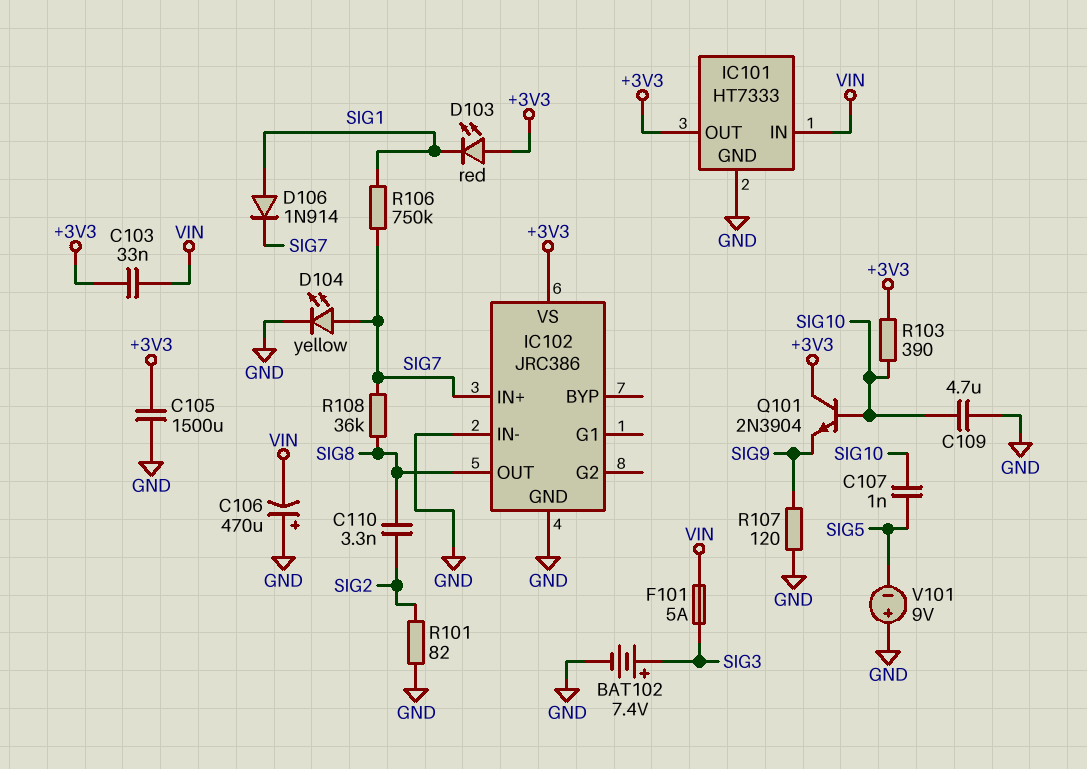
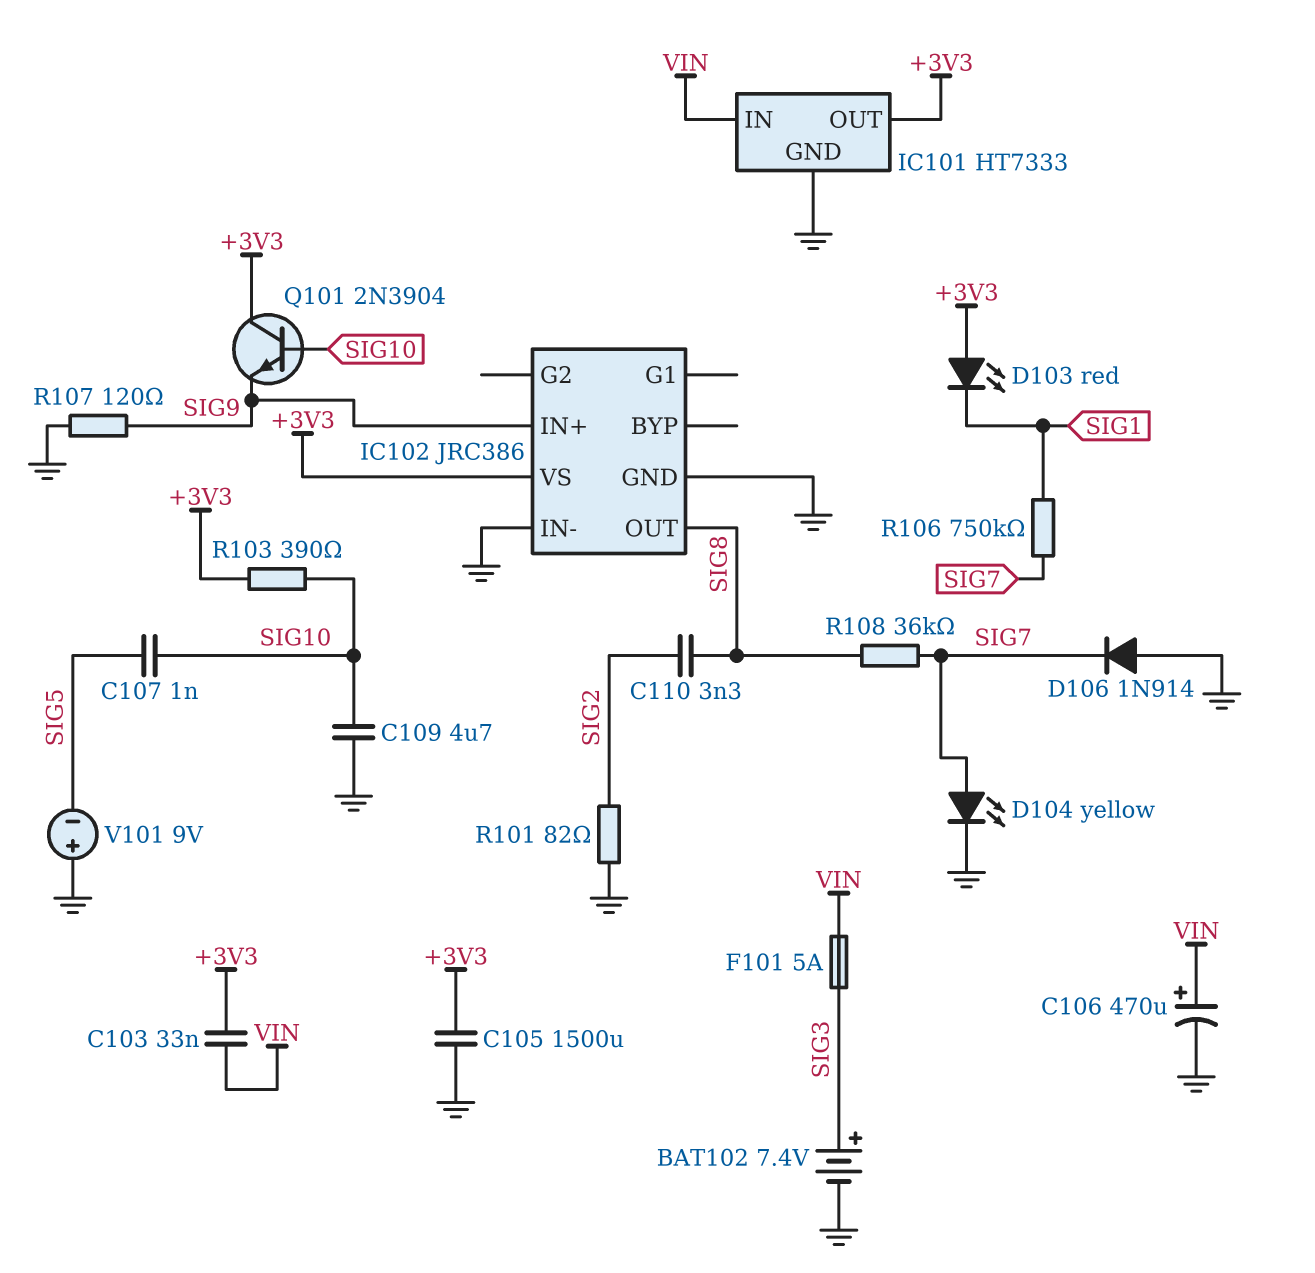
C106: 470uF (plus GND, minus VIN) -> 470uF (plus VIN, minus GND)
D106: diode 1N914 (A SIG1, K SIG7) -> diode 1N914 (A GND, K SIG7)
IC102 pin IN+: SIG7 -> SIG9

